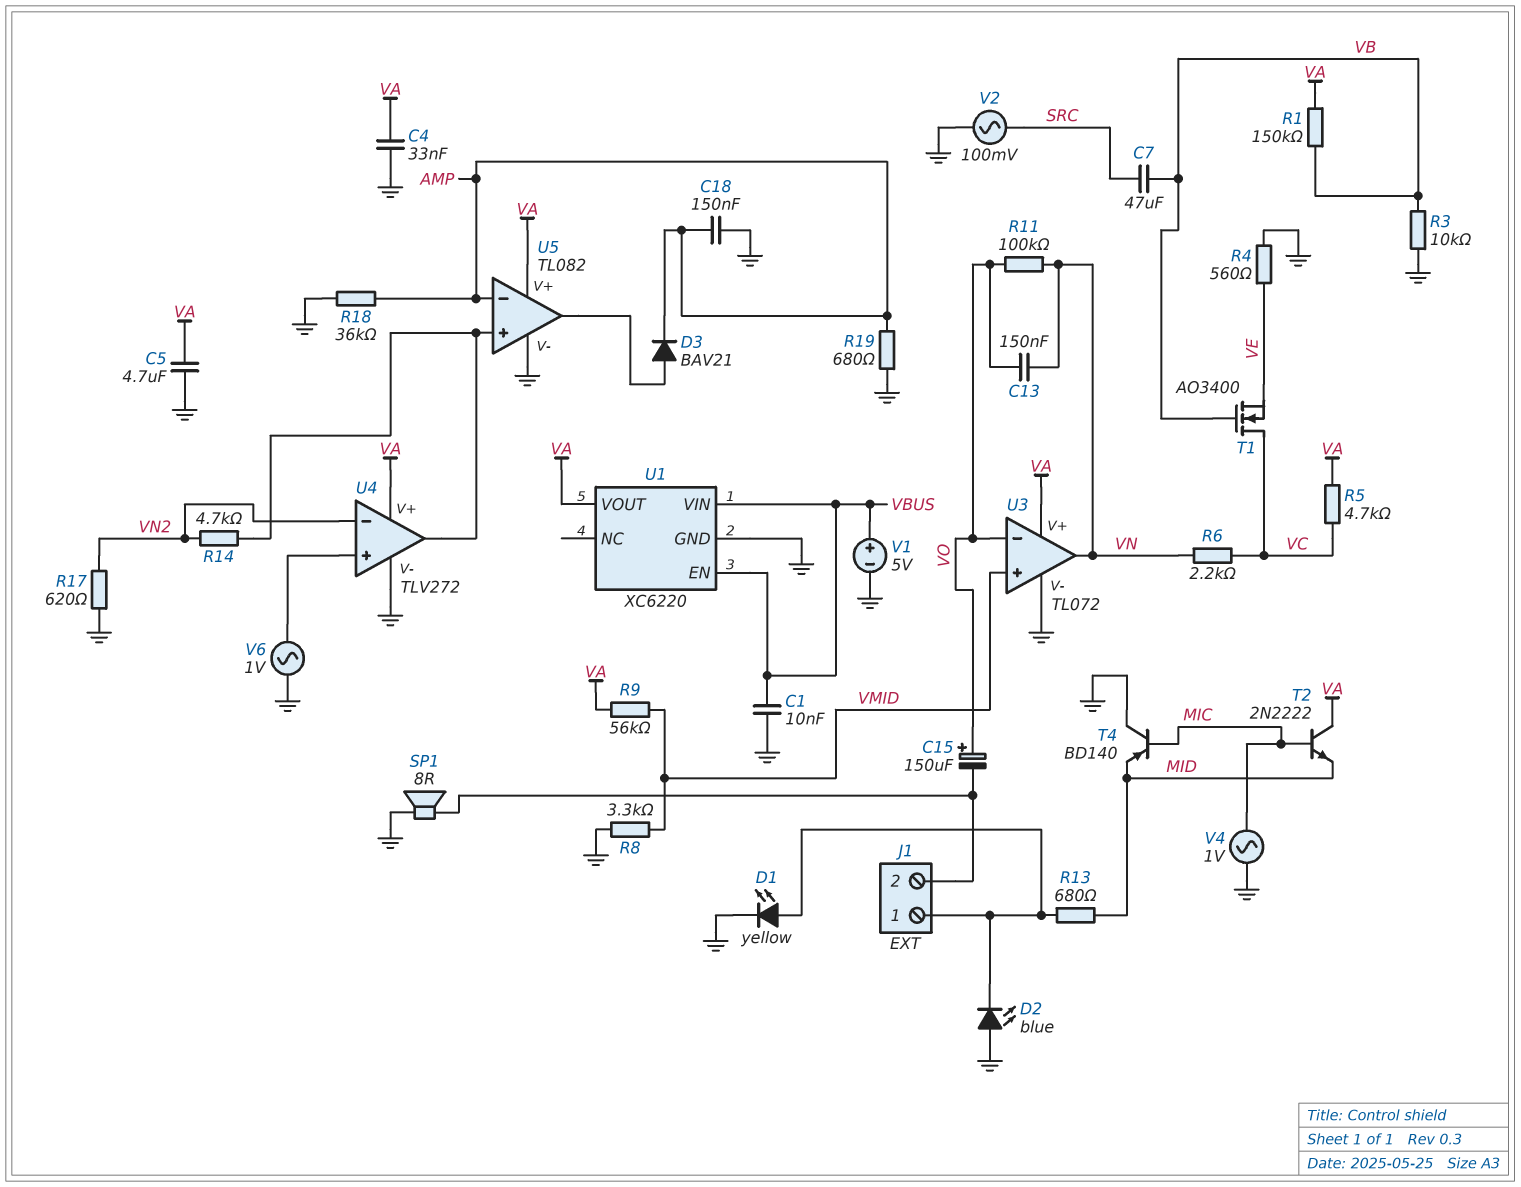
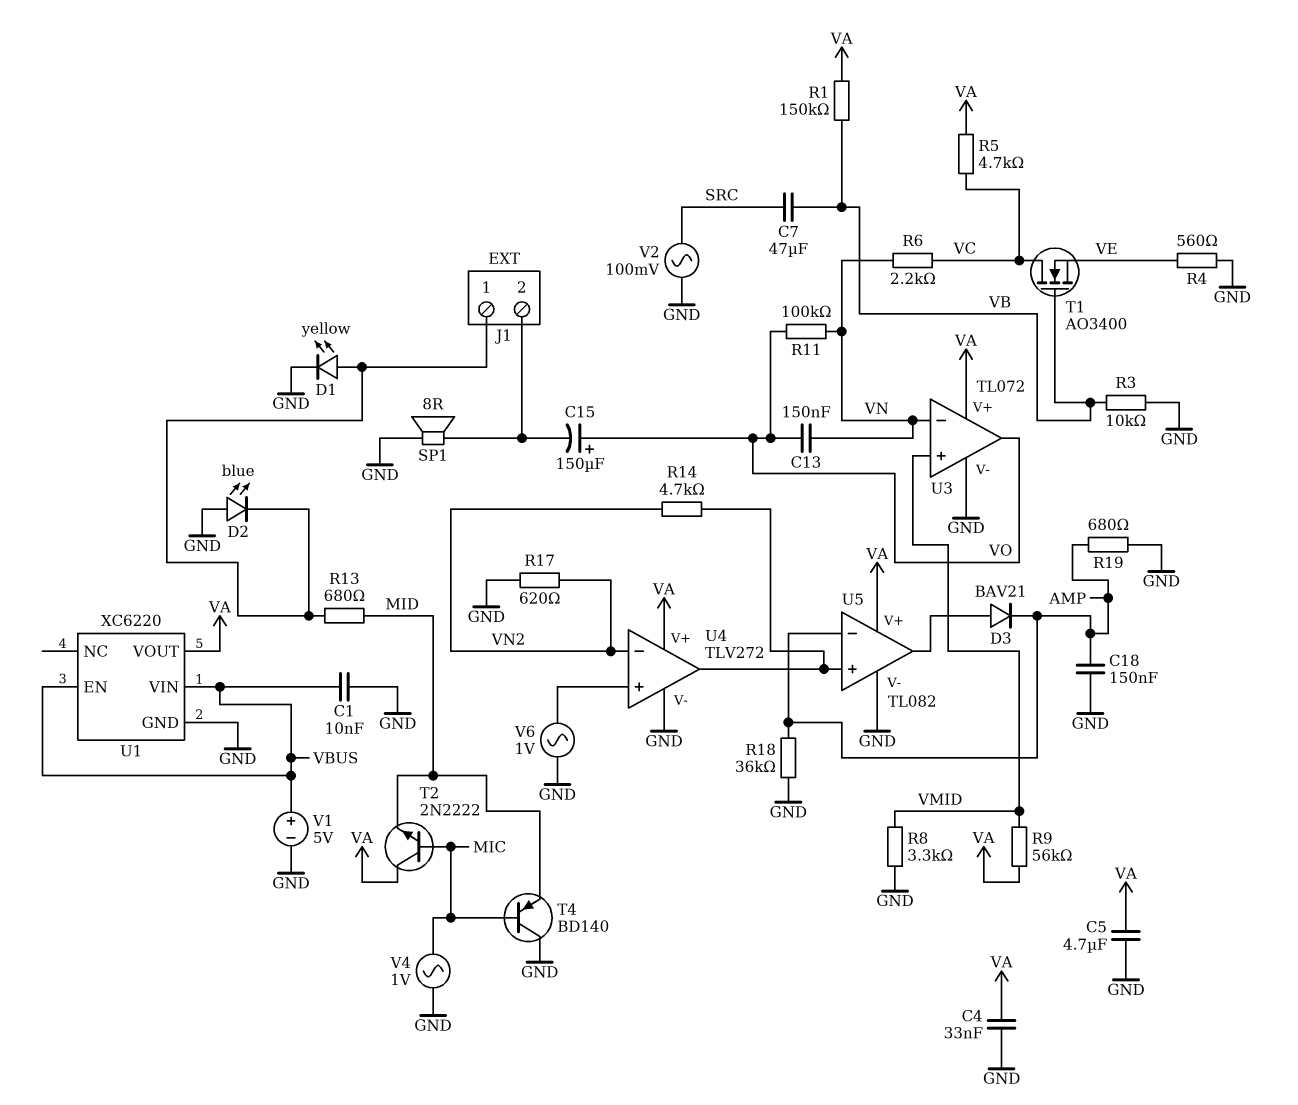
U3 pin in-: VO -> VN
U3 pin out: VN -> VO

